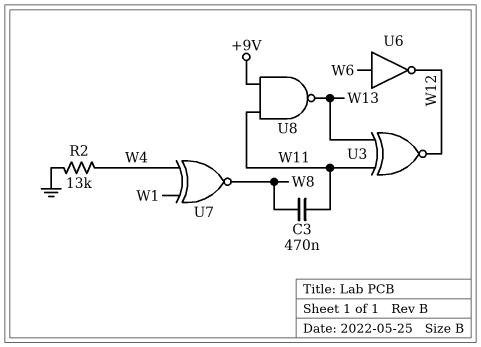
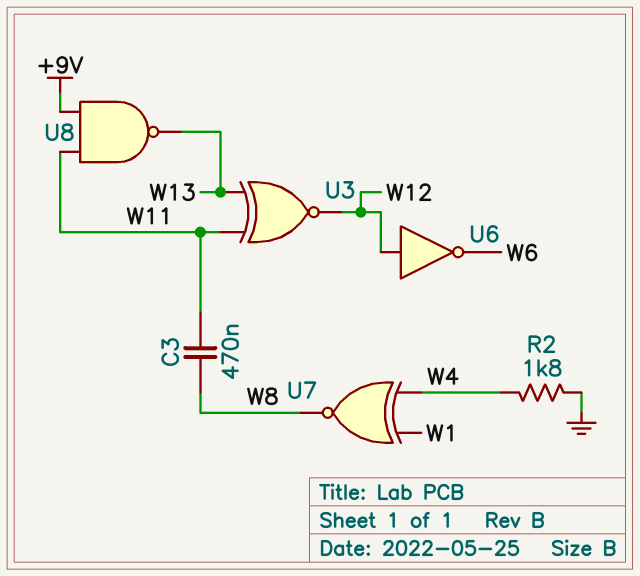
R2: 13k (GND, W4) -> 1.8k (GND, W4)
U6: NOT (in W6, out W12) -> NOT (in W12, out W6)

